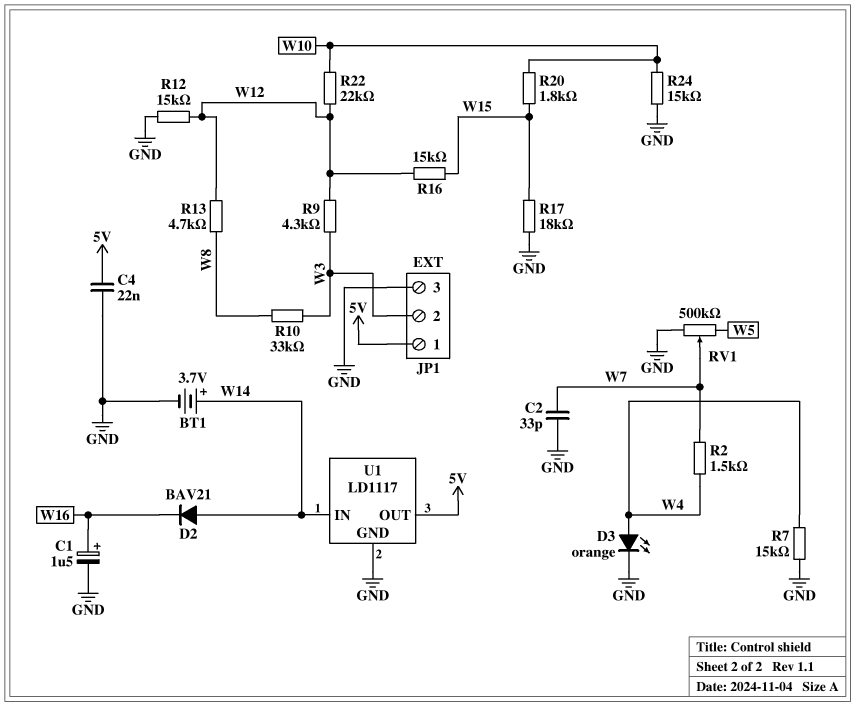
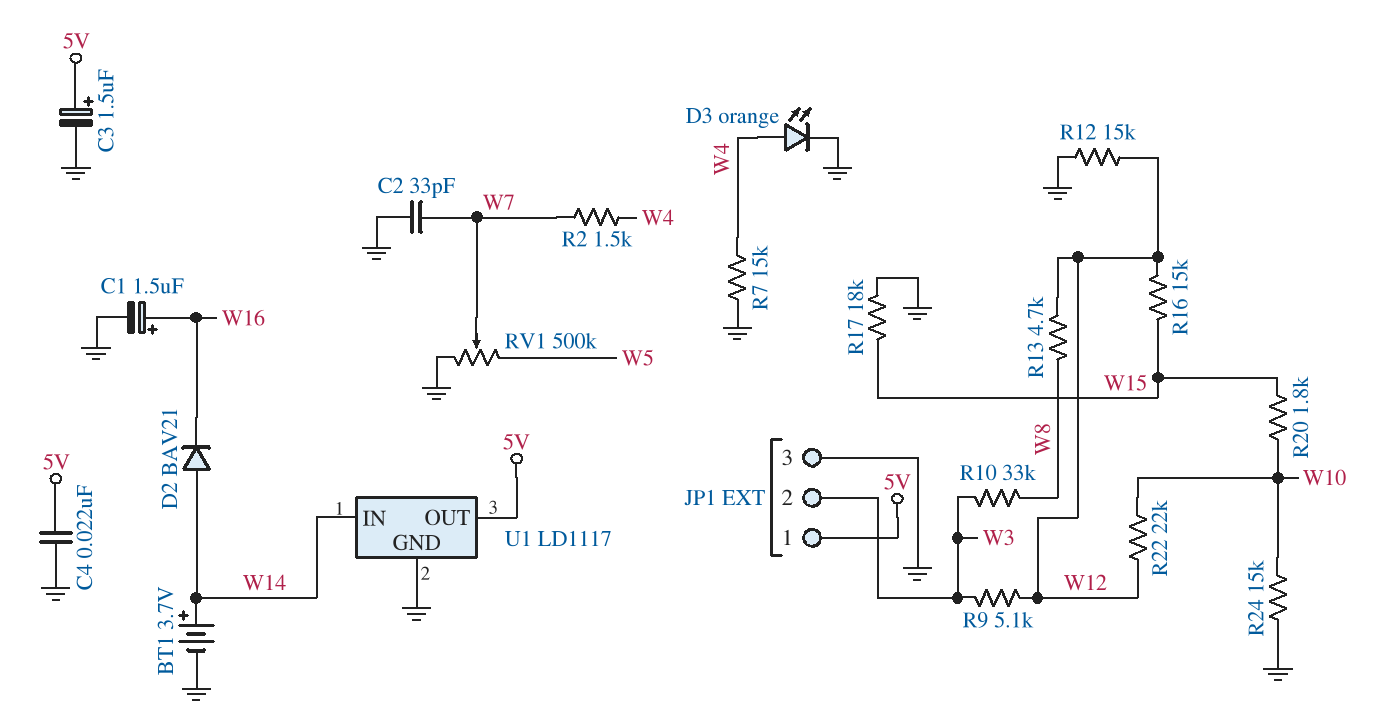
C3: none -> 1.5uF (plus 5V, minus GND)
R9: 4.3k (W3, W12) -> 5.1k (W3, W12)

